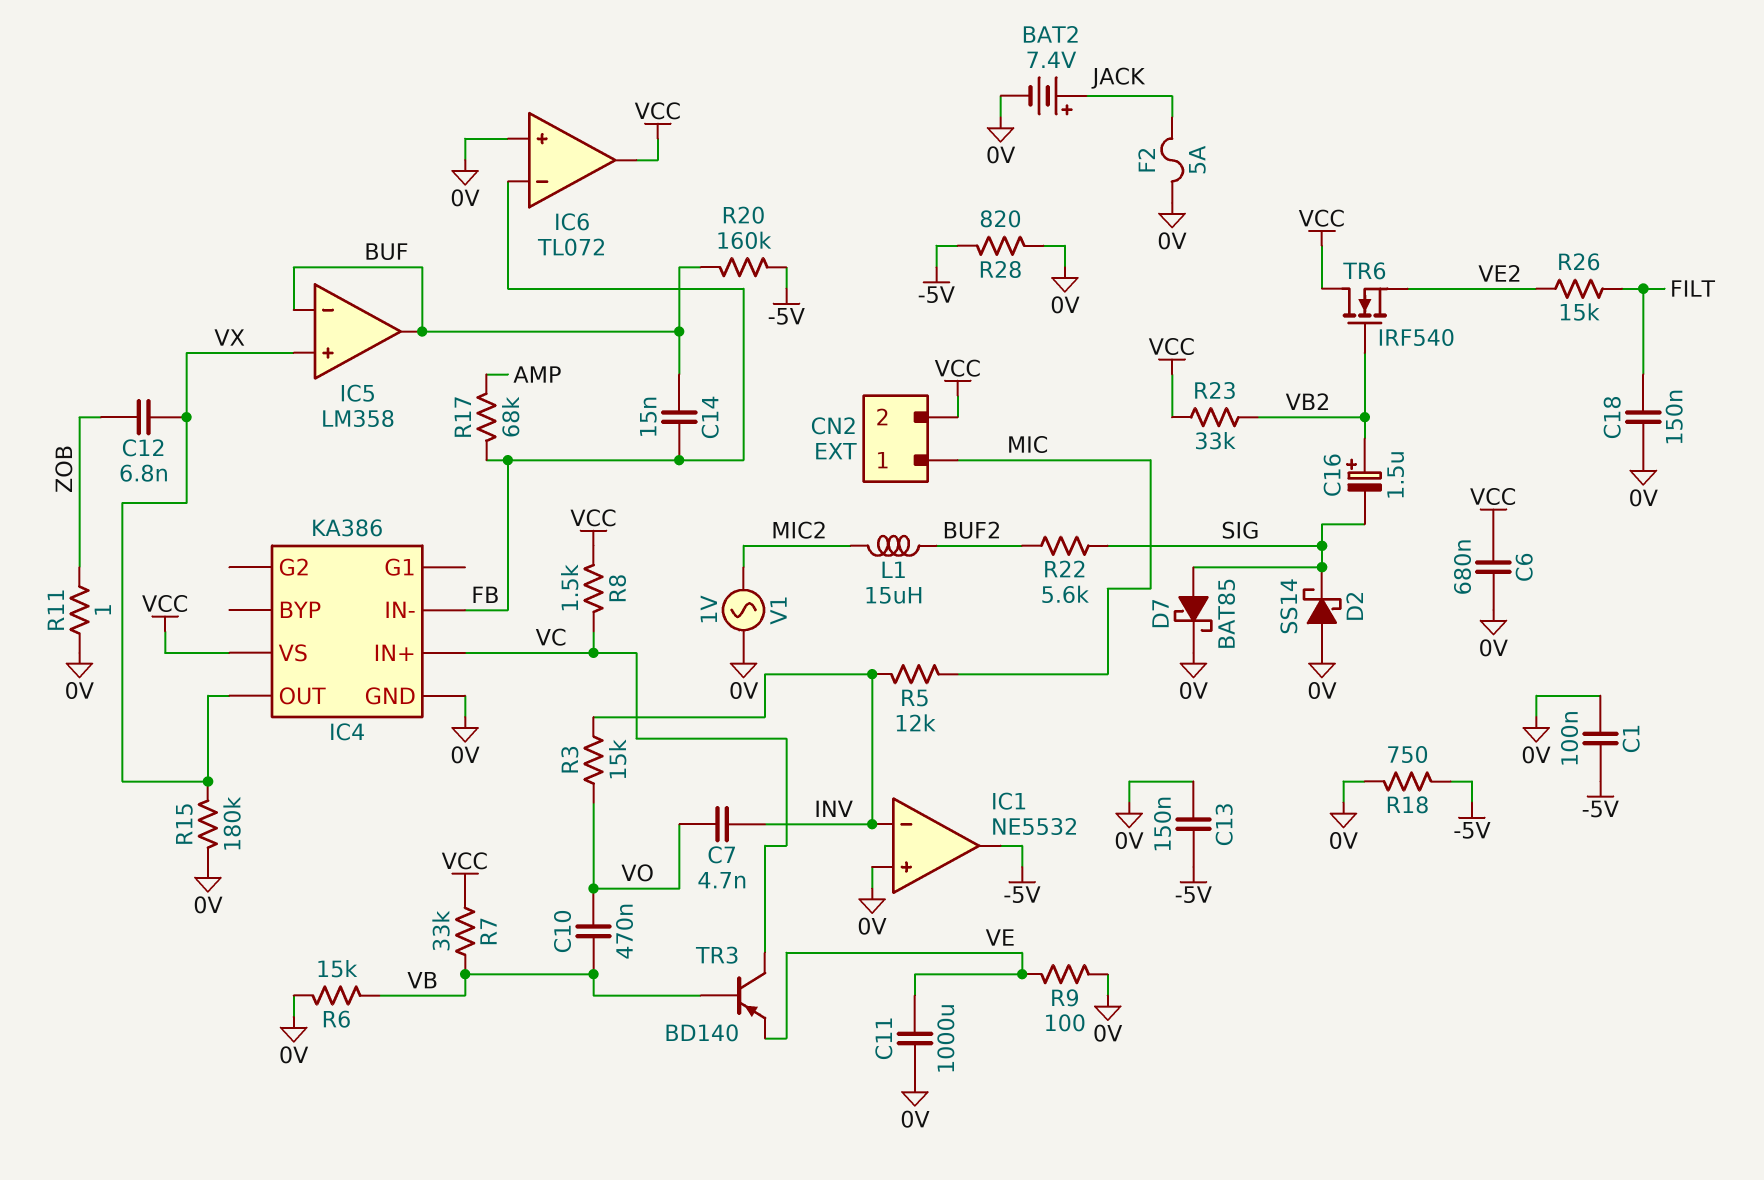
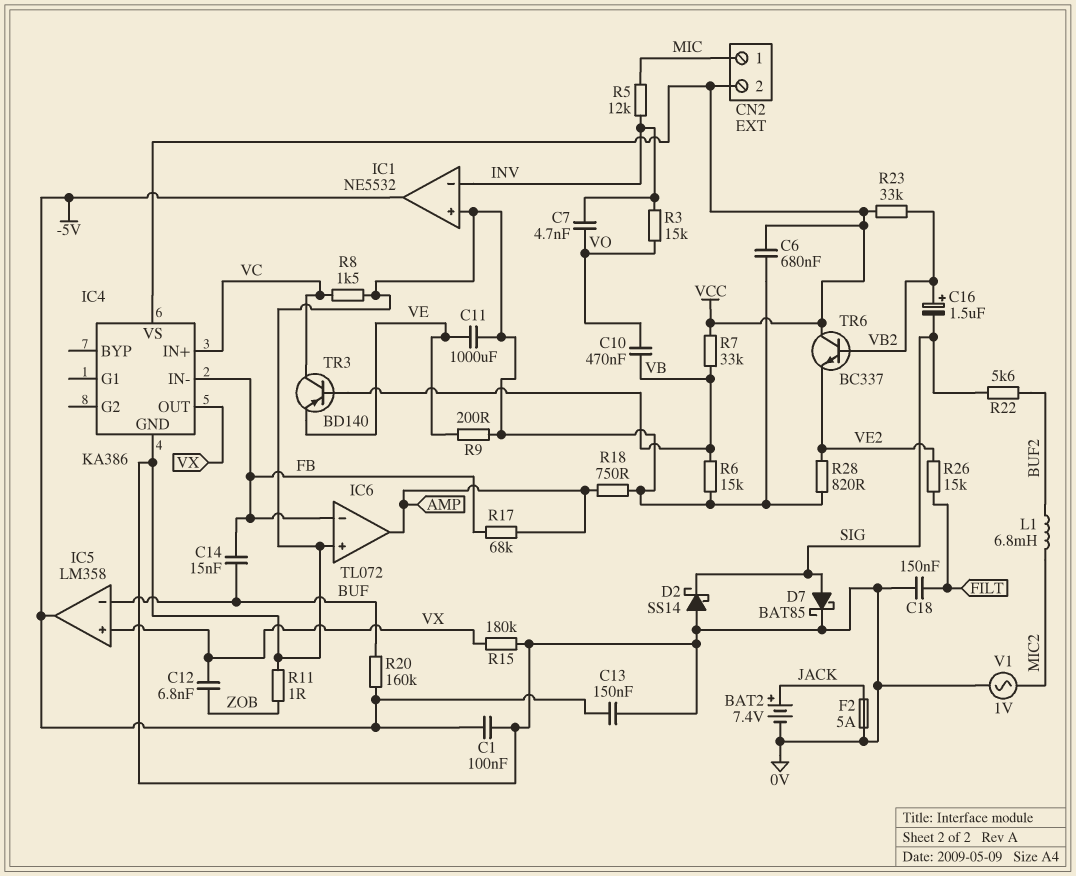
IC5 pin out: BUF -> -5V
IC6 pin out: VCC -> AMP
L1: 15uH (BUF2, MIC2) -> 6.8mH (BUF2, MIC2)
R8: 1.5k (VC, VCC) -> 1.5k (0V, VC)
R9: 100 (0V, VE) -> 200 (0V, VE)
R18: 750 (-5V, 0V) -> 750 (0V, AMP)
R28: 820 (-5V, 0V) -> 820 (0V, VE2)
TR6: NMOS IRF540 (G VB2, D VCC, S VE2) -> NPN BC337 (B VB2, C VCC, E VE2)

